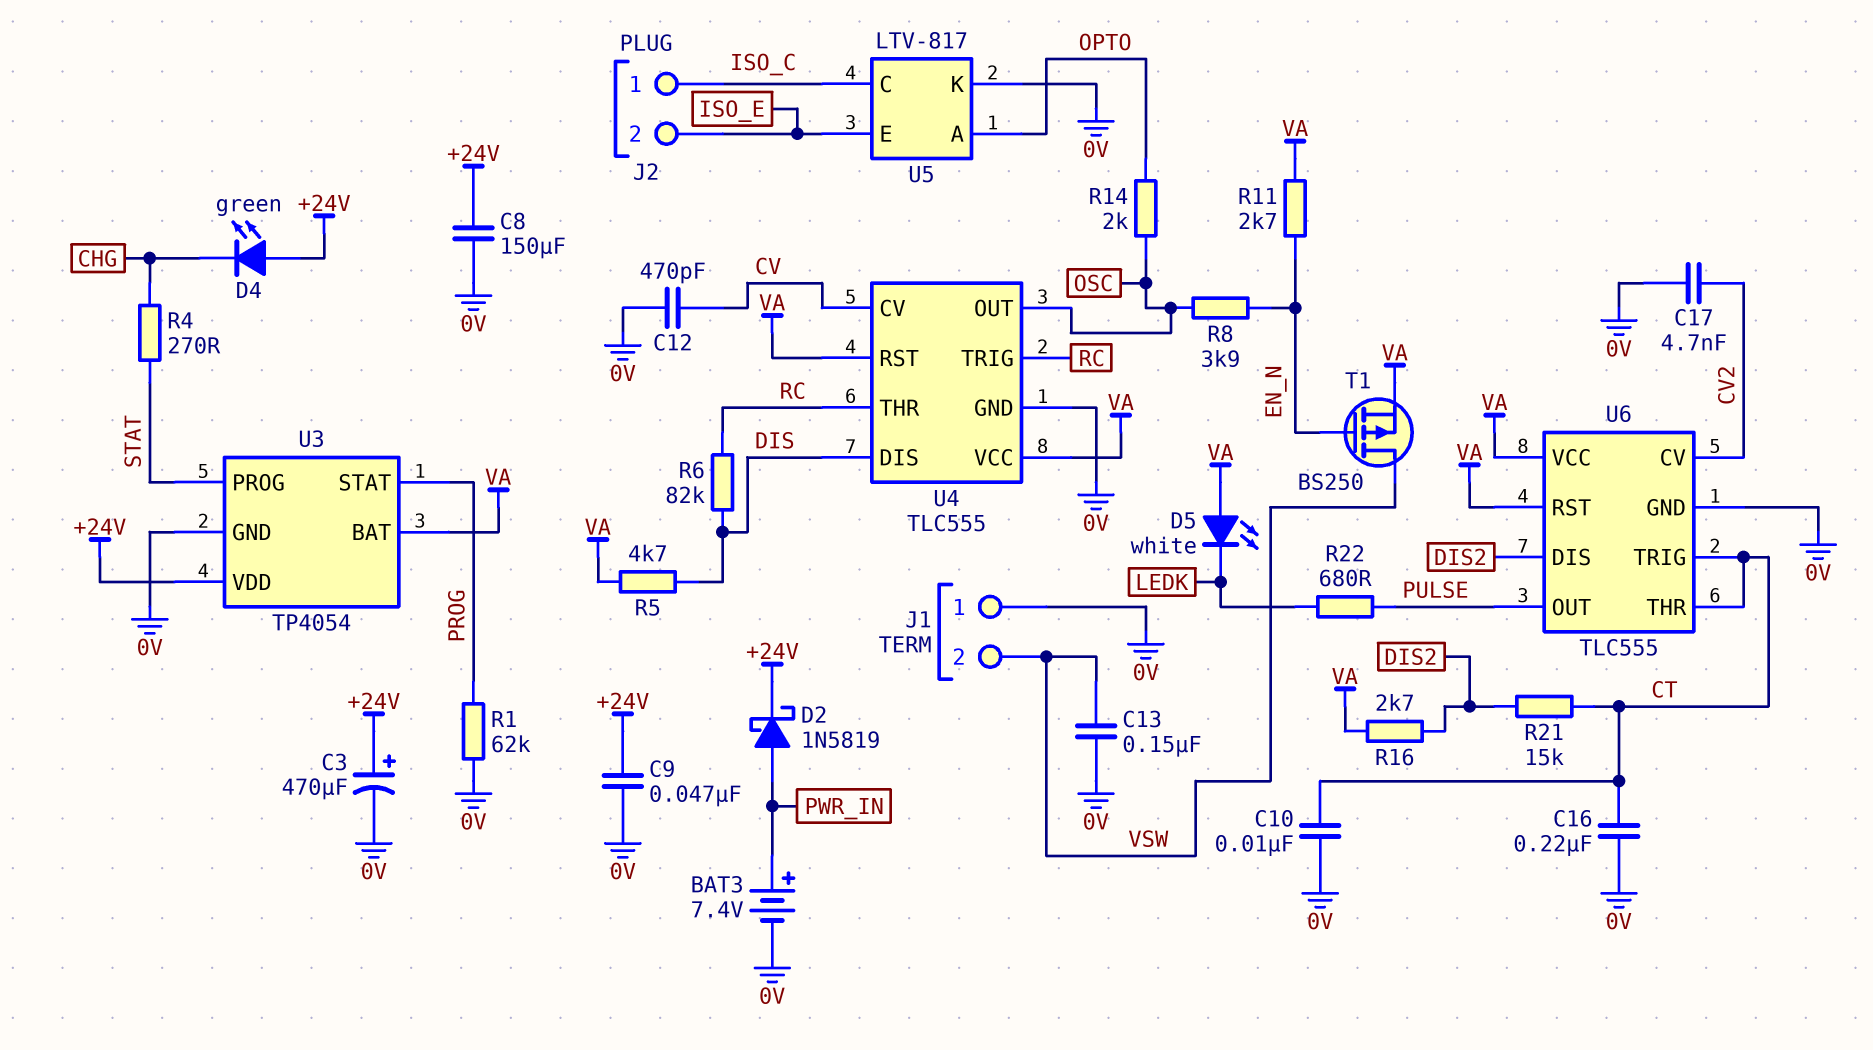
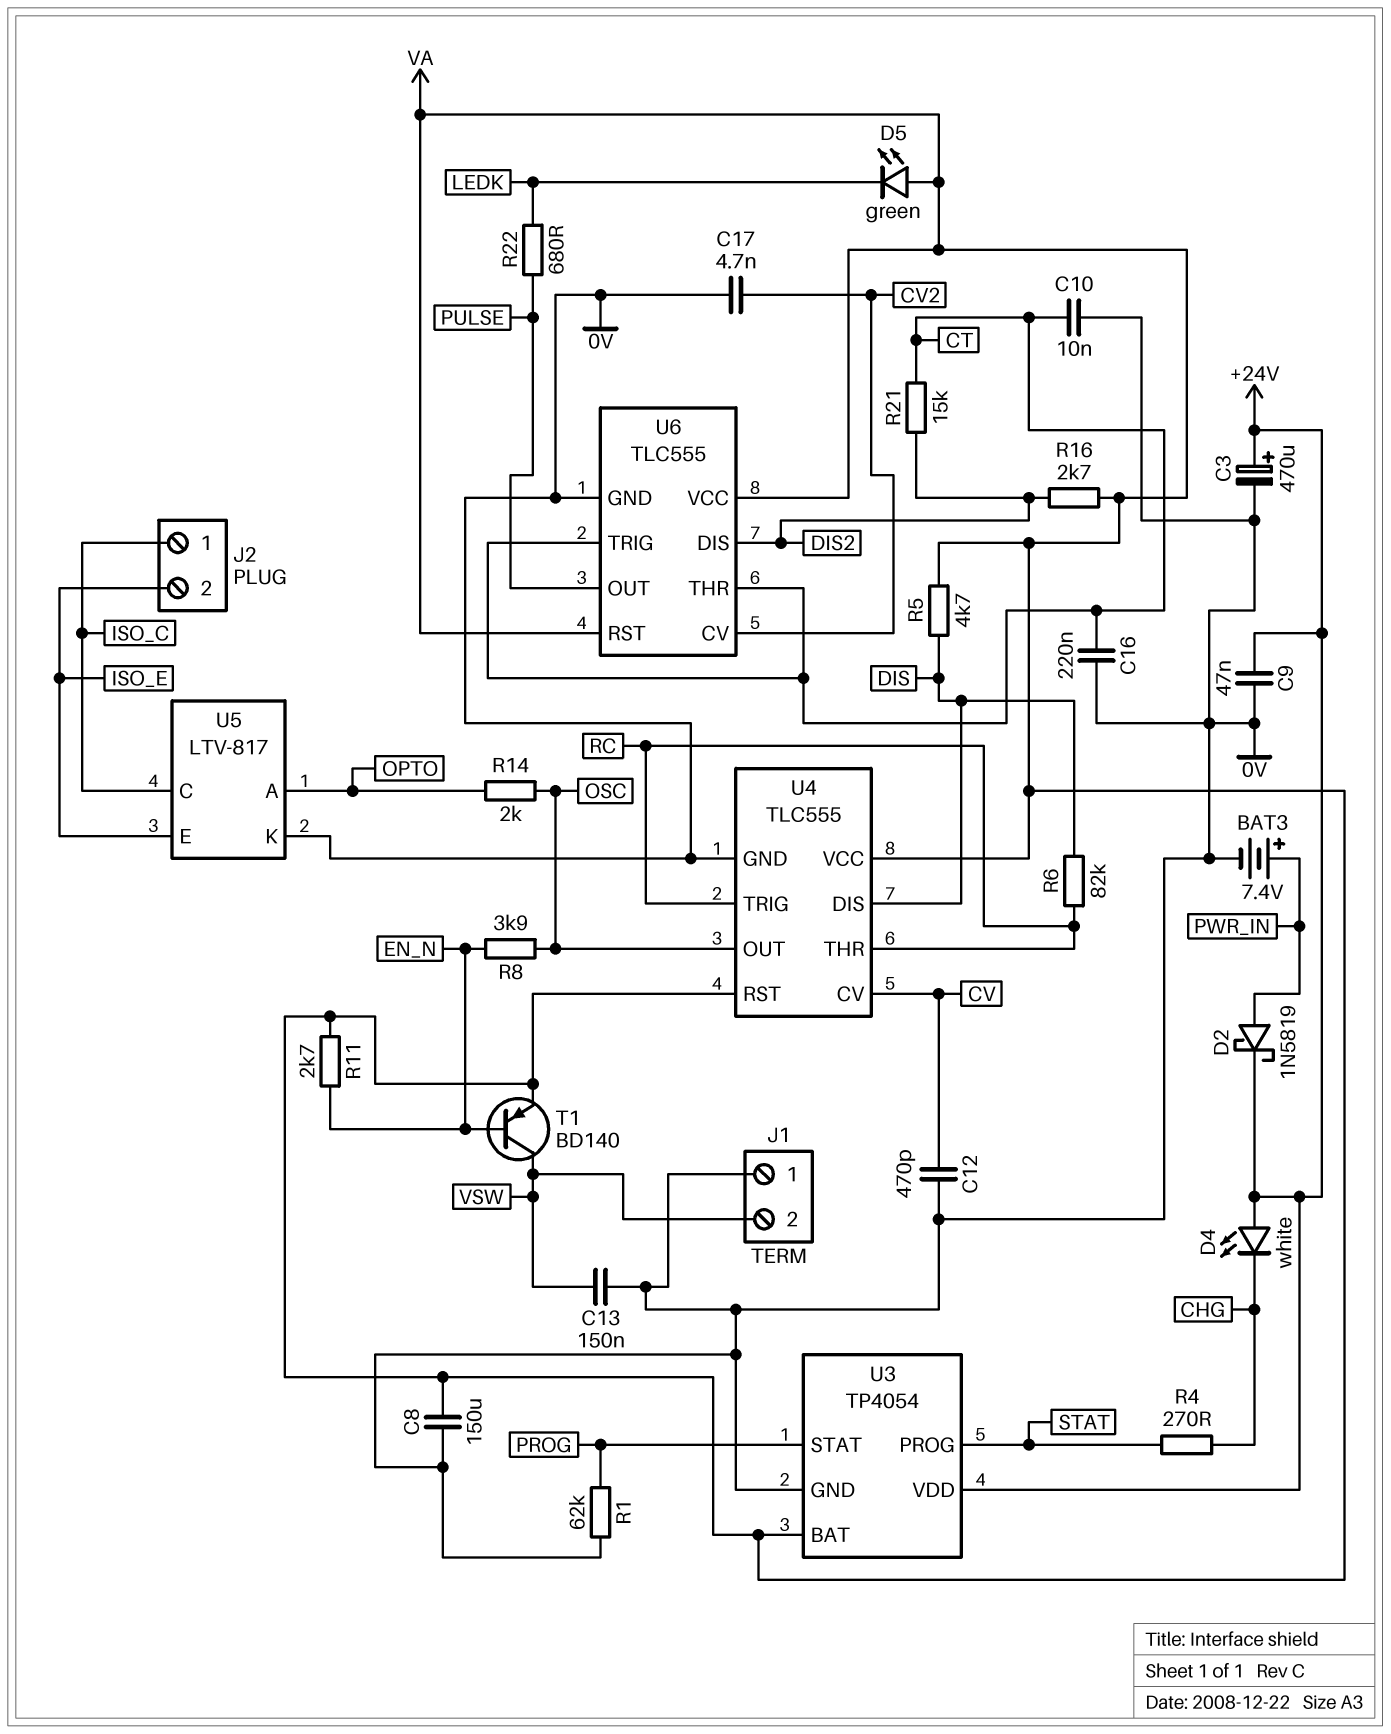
C8: 150uF (+24V, 0V) -> 150uF (0V, VA)
D4: LED green (A +24V, K CHG) -> LED white (A +24V, K CHG)
D5: LED white (A VA, K LEDK) -> LED green (A VA, K LEDK)
T1: PMOS BS250 (G EN_N, D VSW, S VA) -> PNP BD140 (B EN_N, C VSW, E VA)

